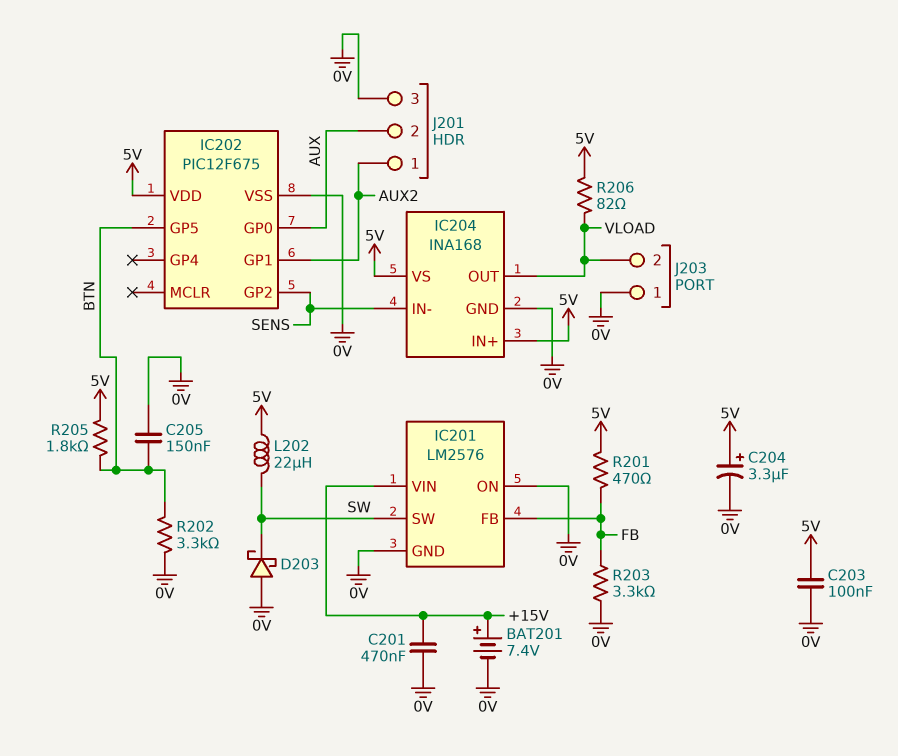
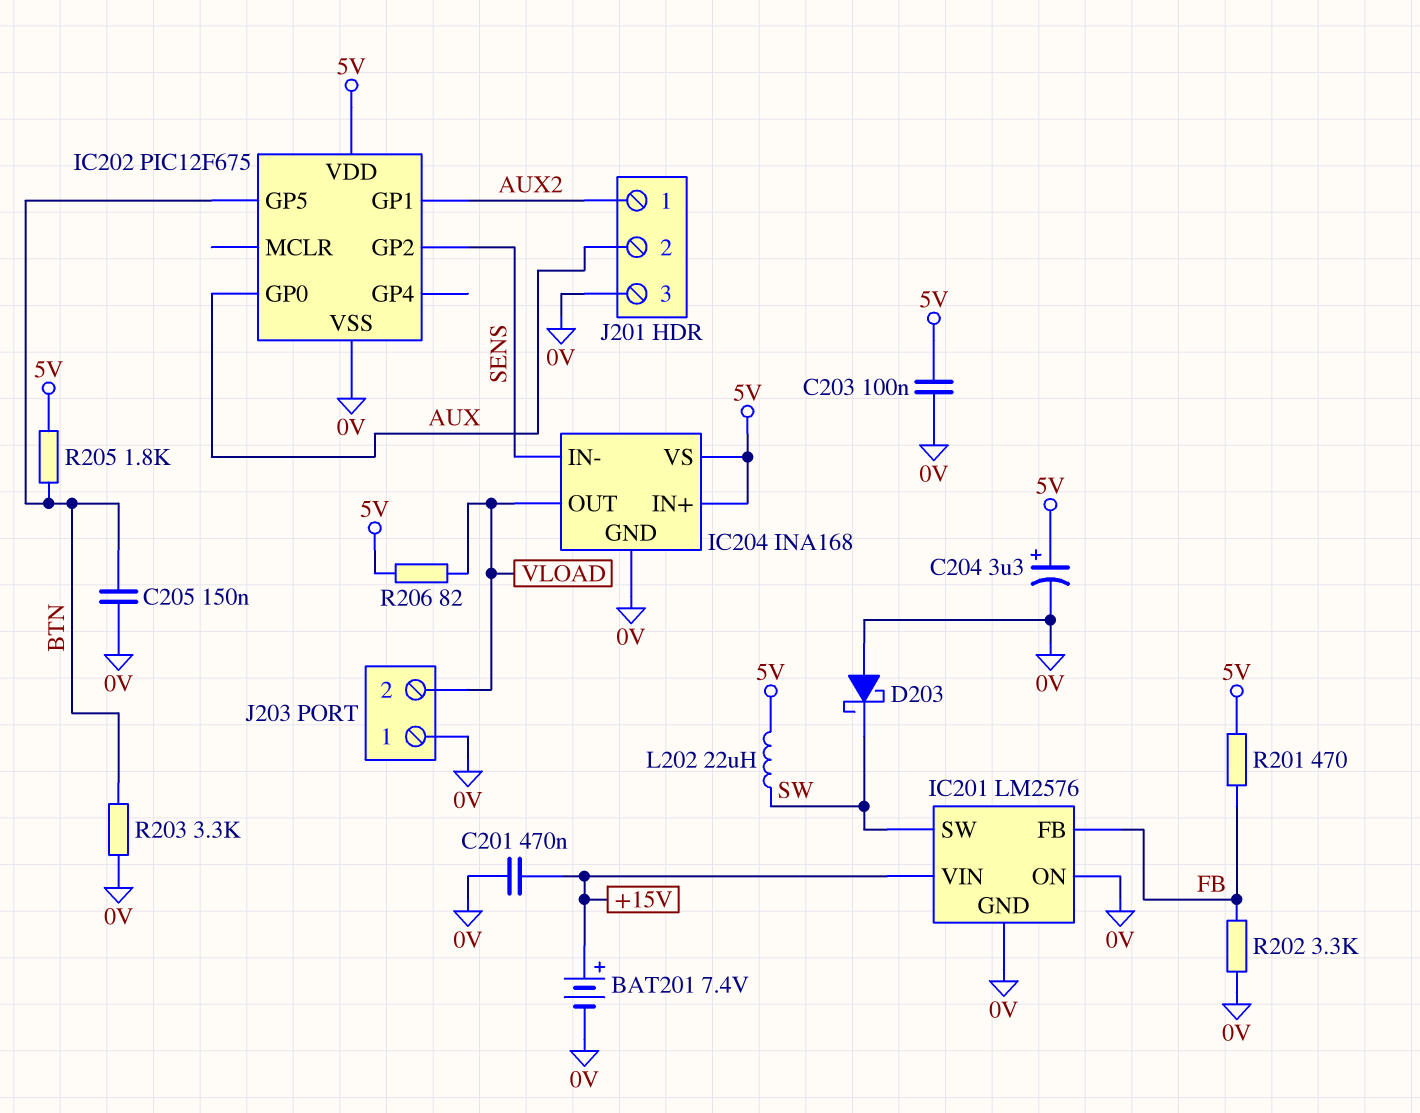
R202: 3.3k (0V, BTN) -> 3.3k (0V, FB)
R203: 3.3k (0V, FB) -> 3.3k (0V, BTN)

